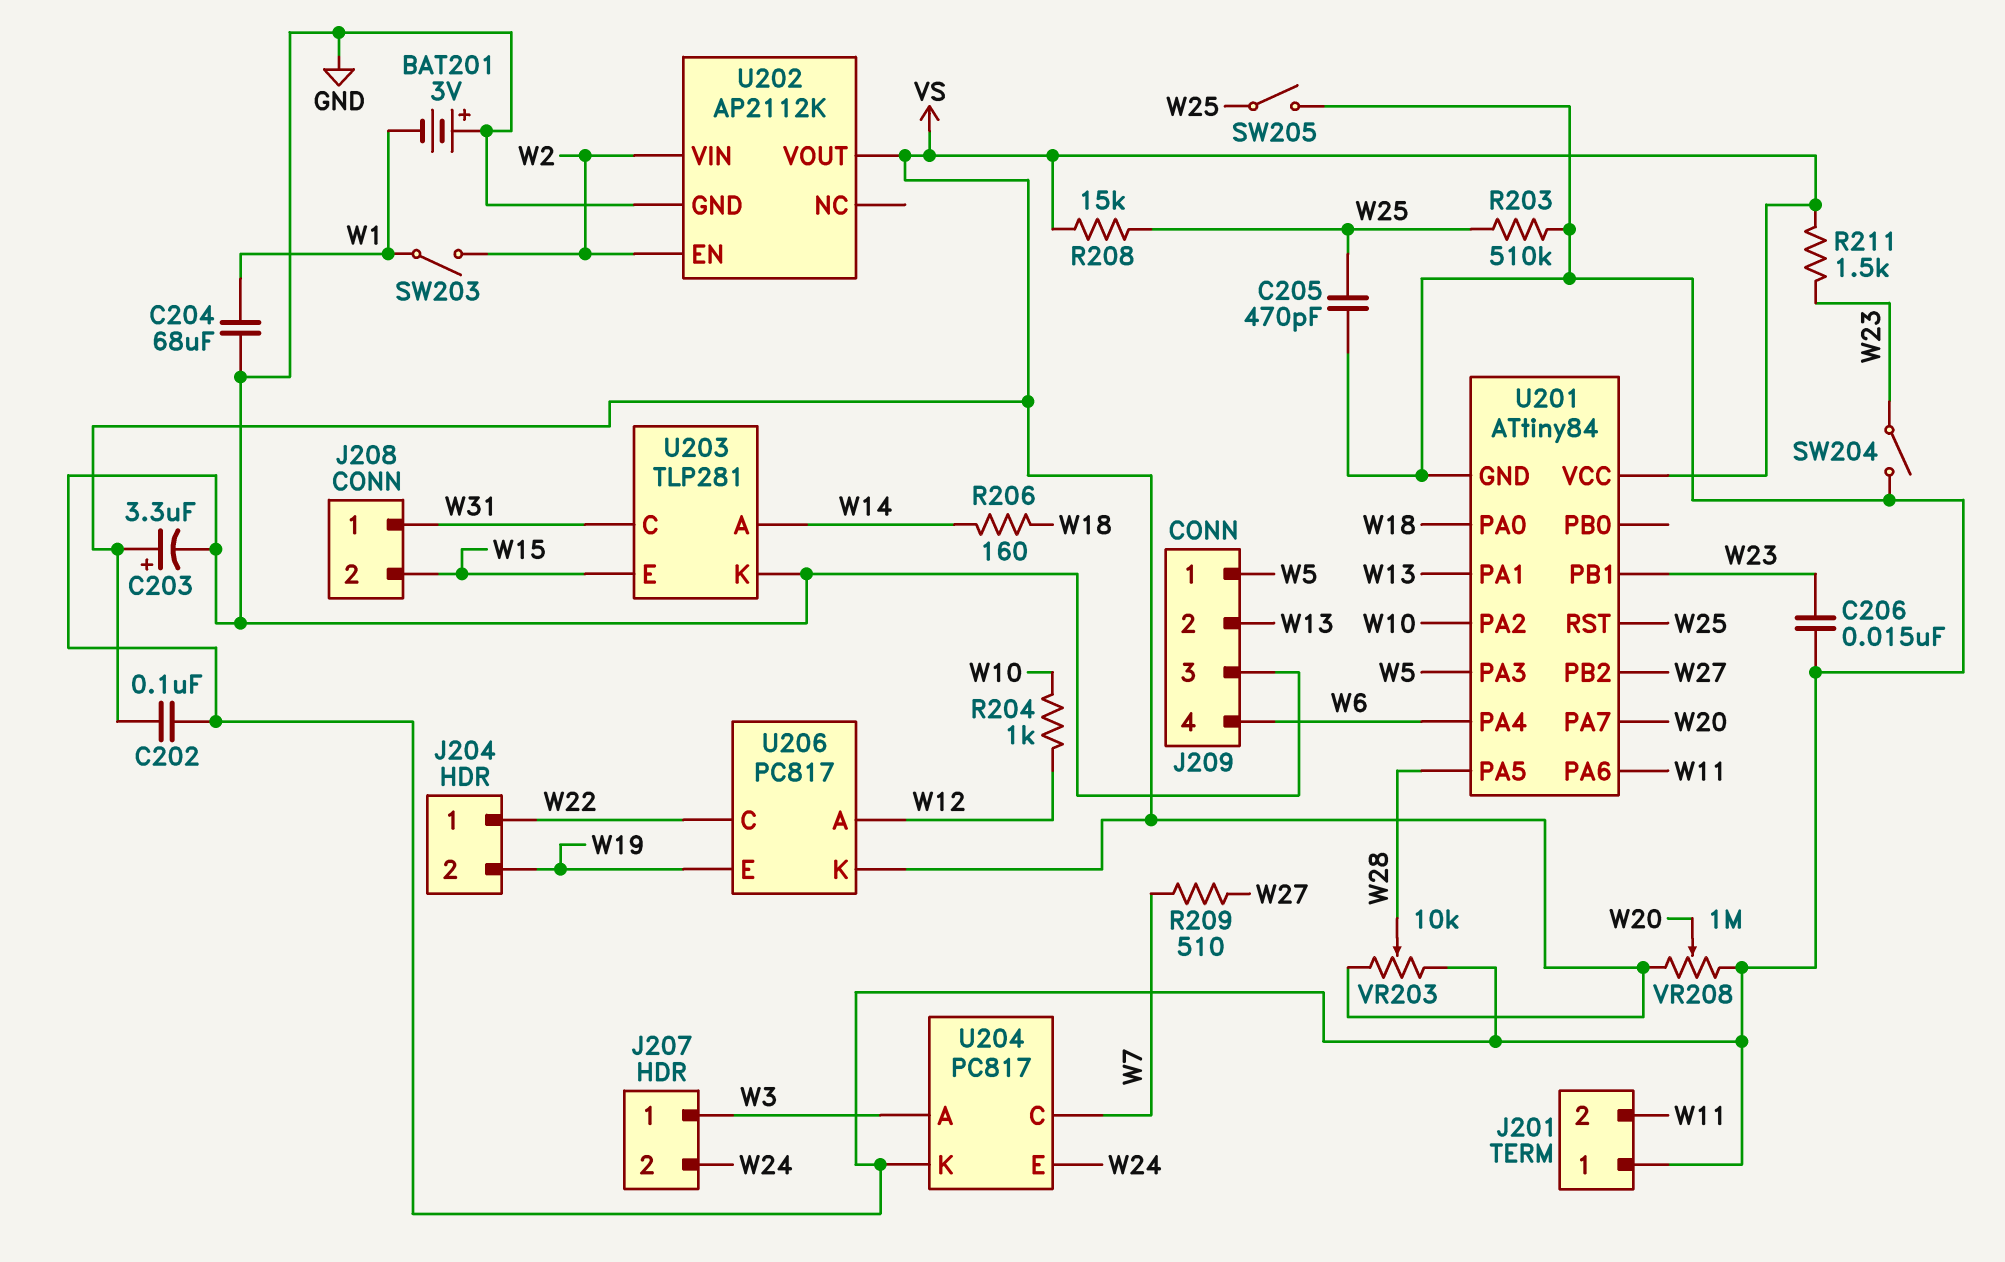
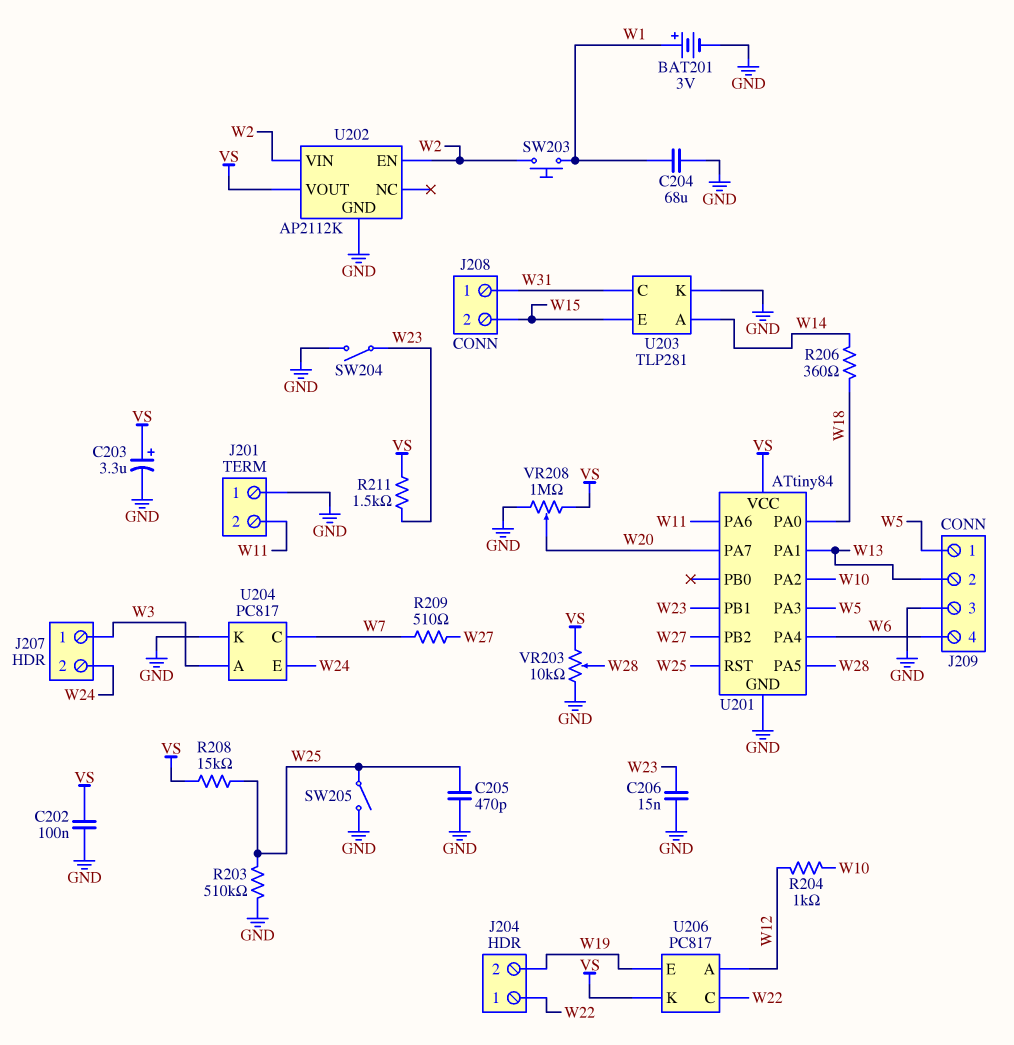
BAT201: 3V (plus GND, minus W1) -> 3V (plus W1, minus GND)
R206: 160 (W14, W18) -> 360 (W14, W18)
SW203: switch (W1, W2) -> button (W1, W2)

